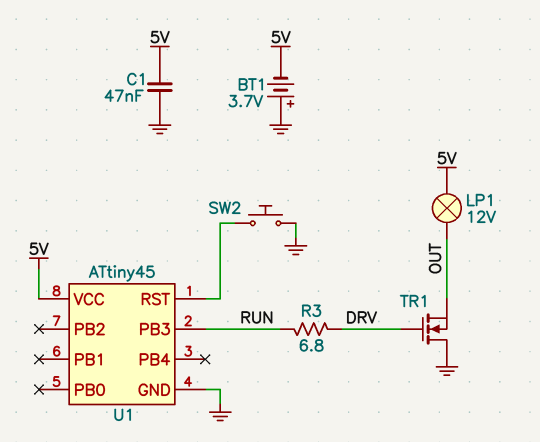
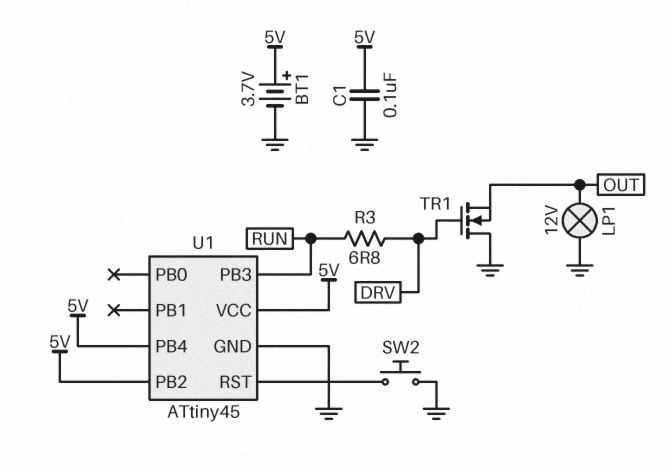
BT1: 3.7V (plus GND, minus 5V) -> 3.7V (plus 5V, minus GND)
C1: 47nF (5V, GND) -> 100nF (5V, GND)
LP1: lamp 12V (5V, OUT) -> lamp 12V (GND, OUT)
U1 pin PB2: none -> 5V
U1 pin PB4: none -> 5V

